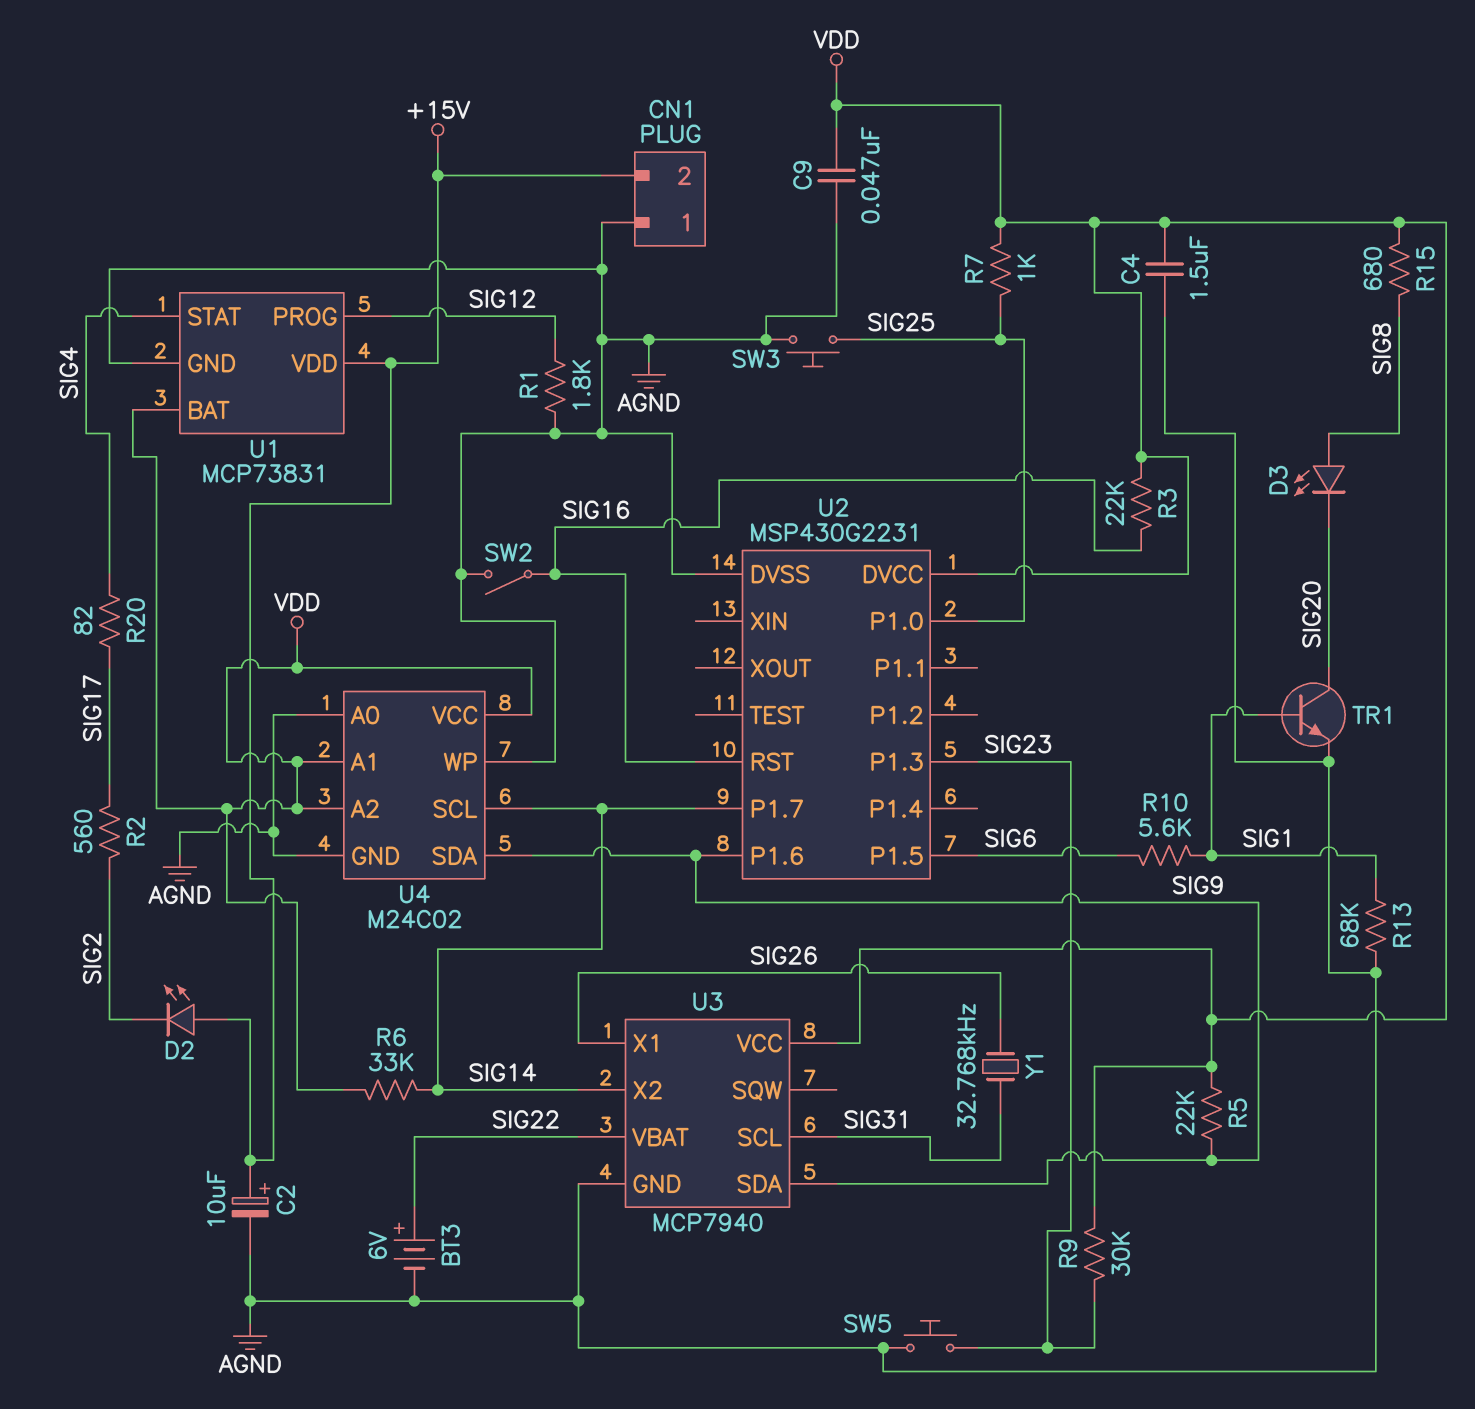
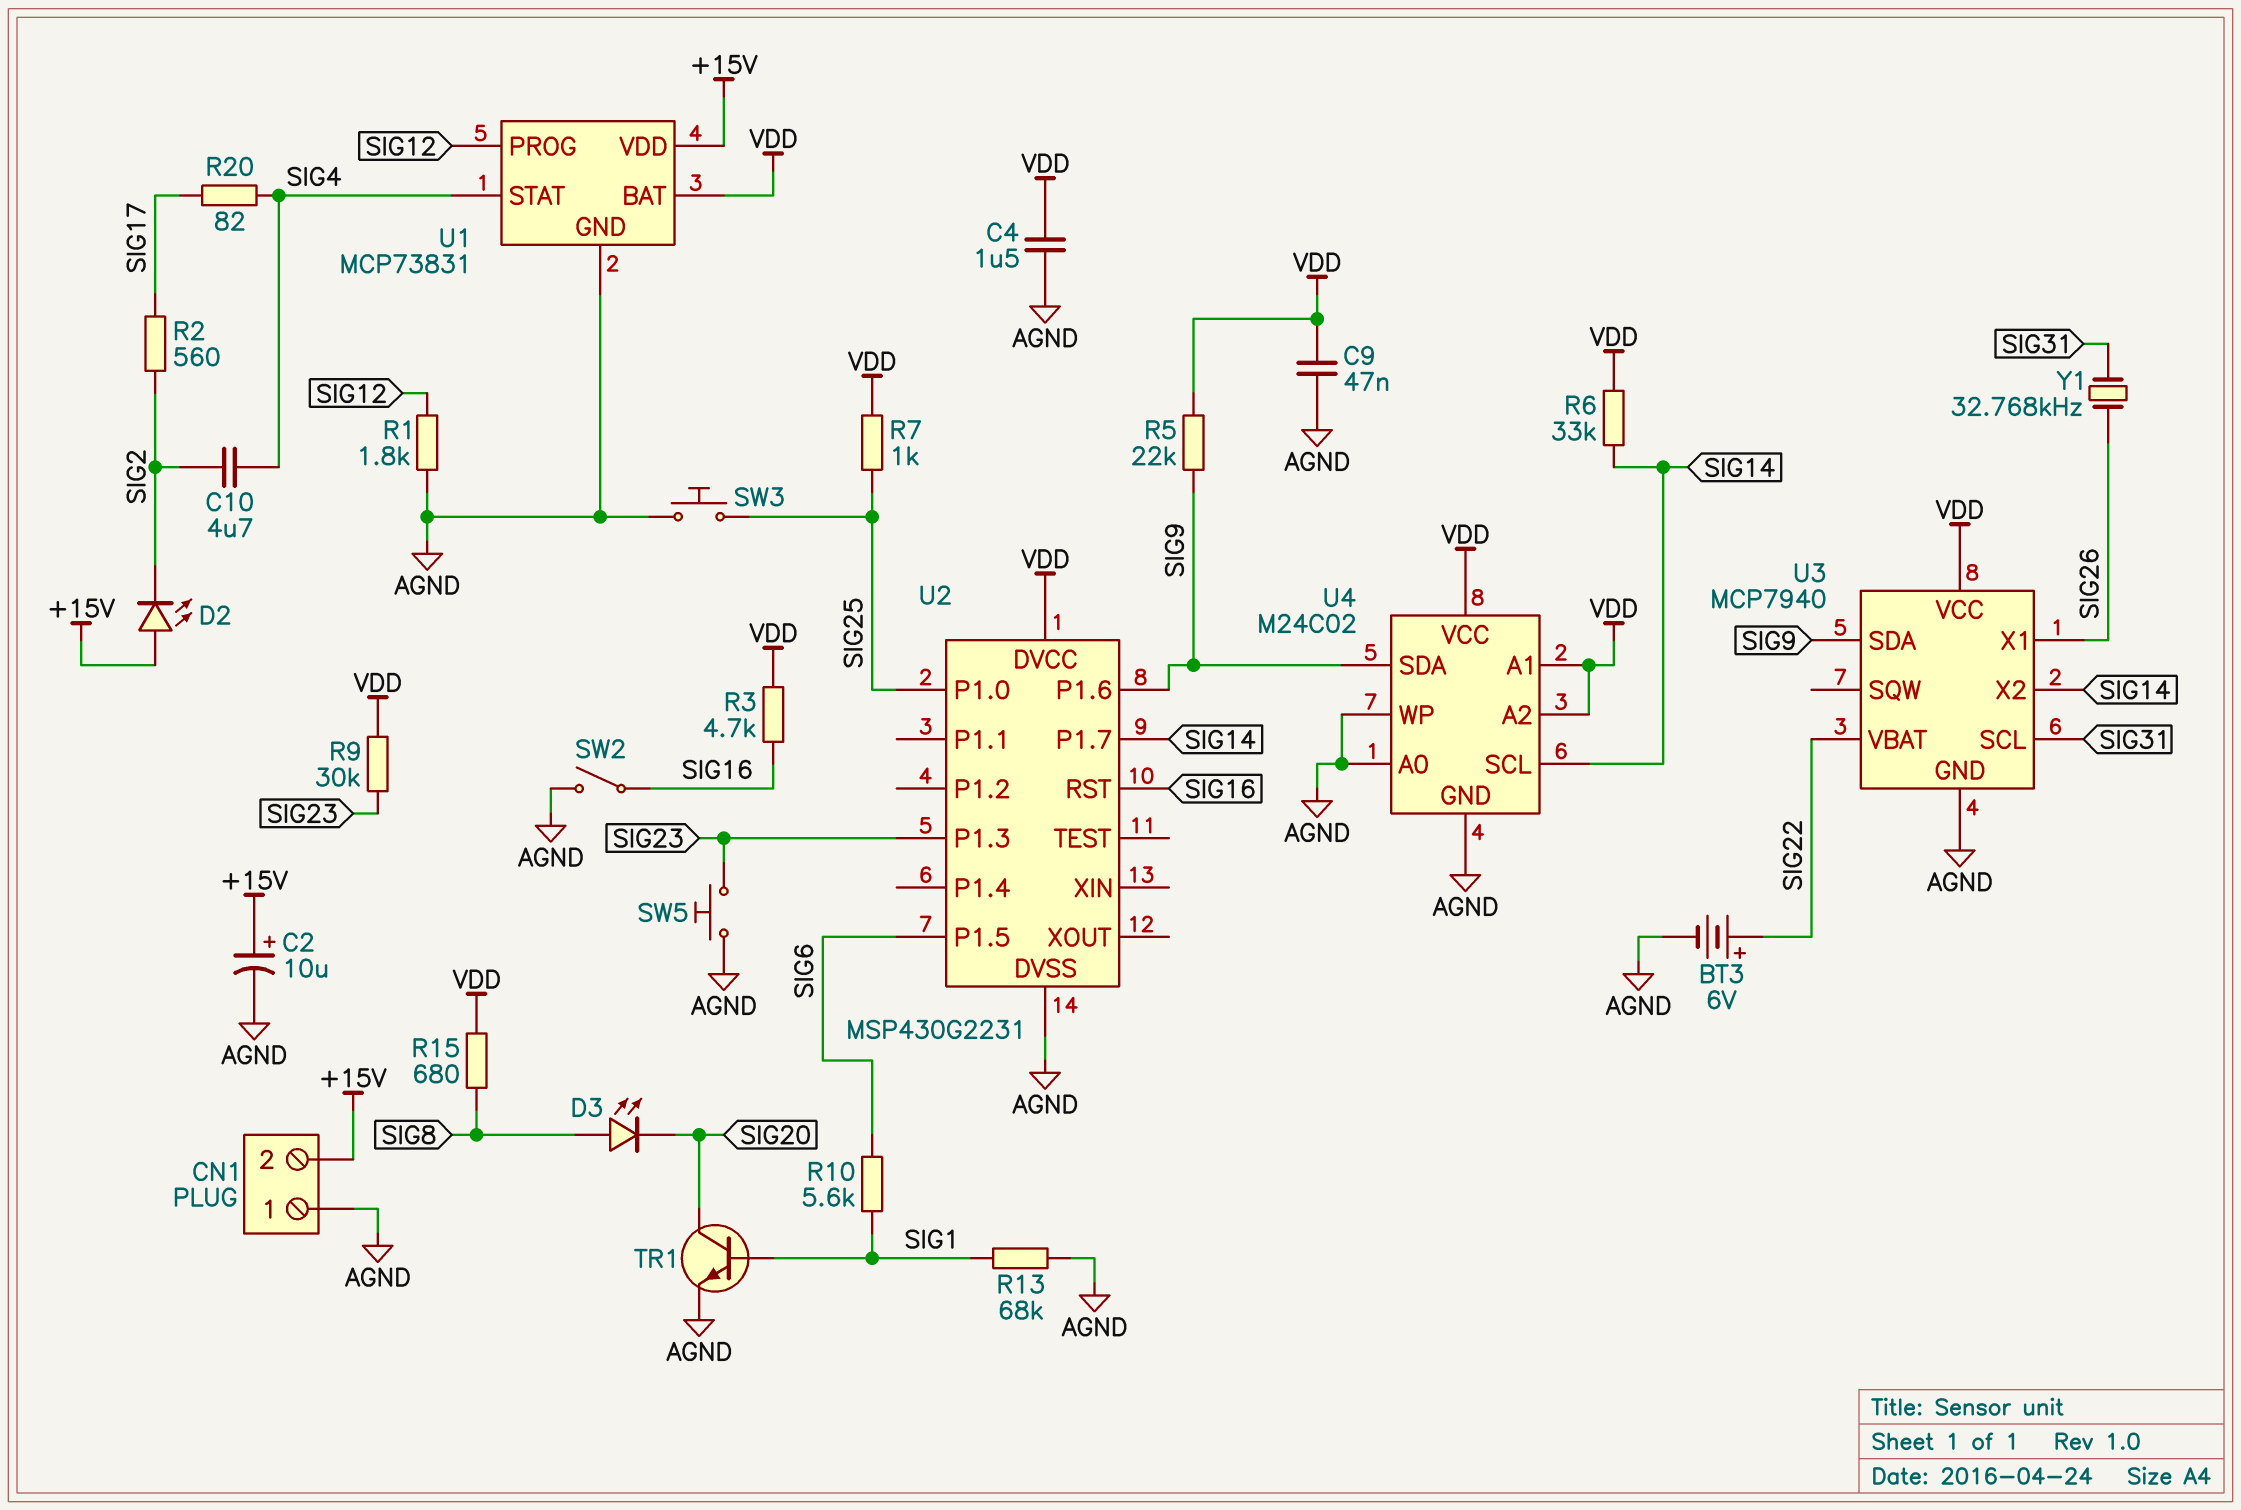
C10: none -> 4.7uF (SIG2, SIG4)
R3: 22k (SIG16, VDD) -> 4.7k (SIG16, VDD)

